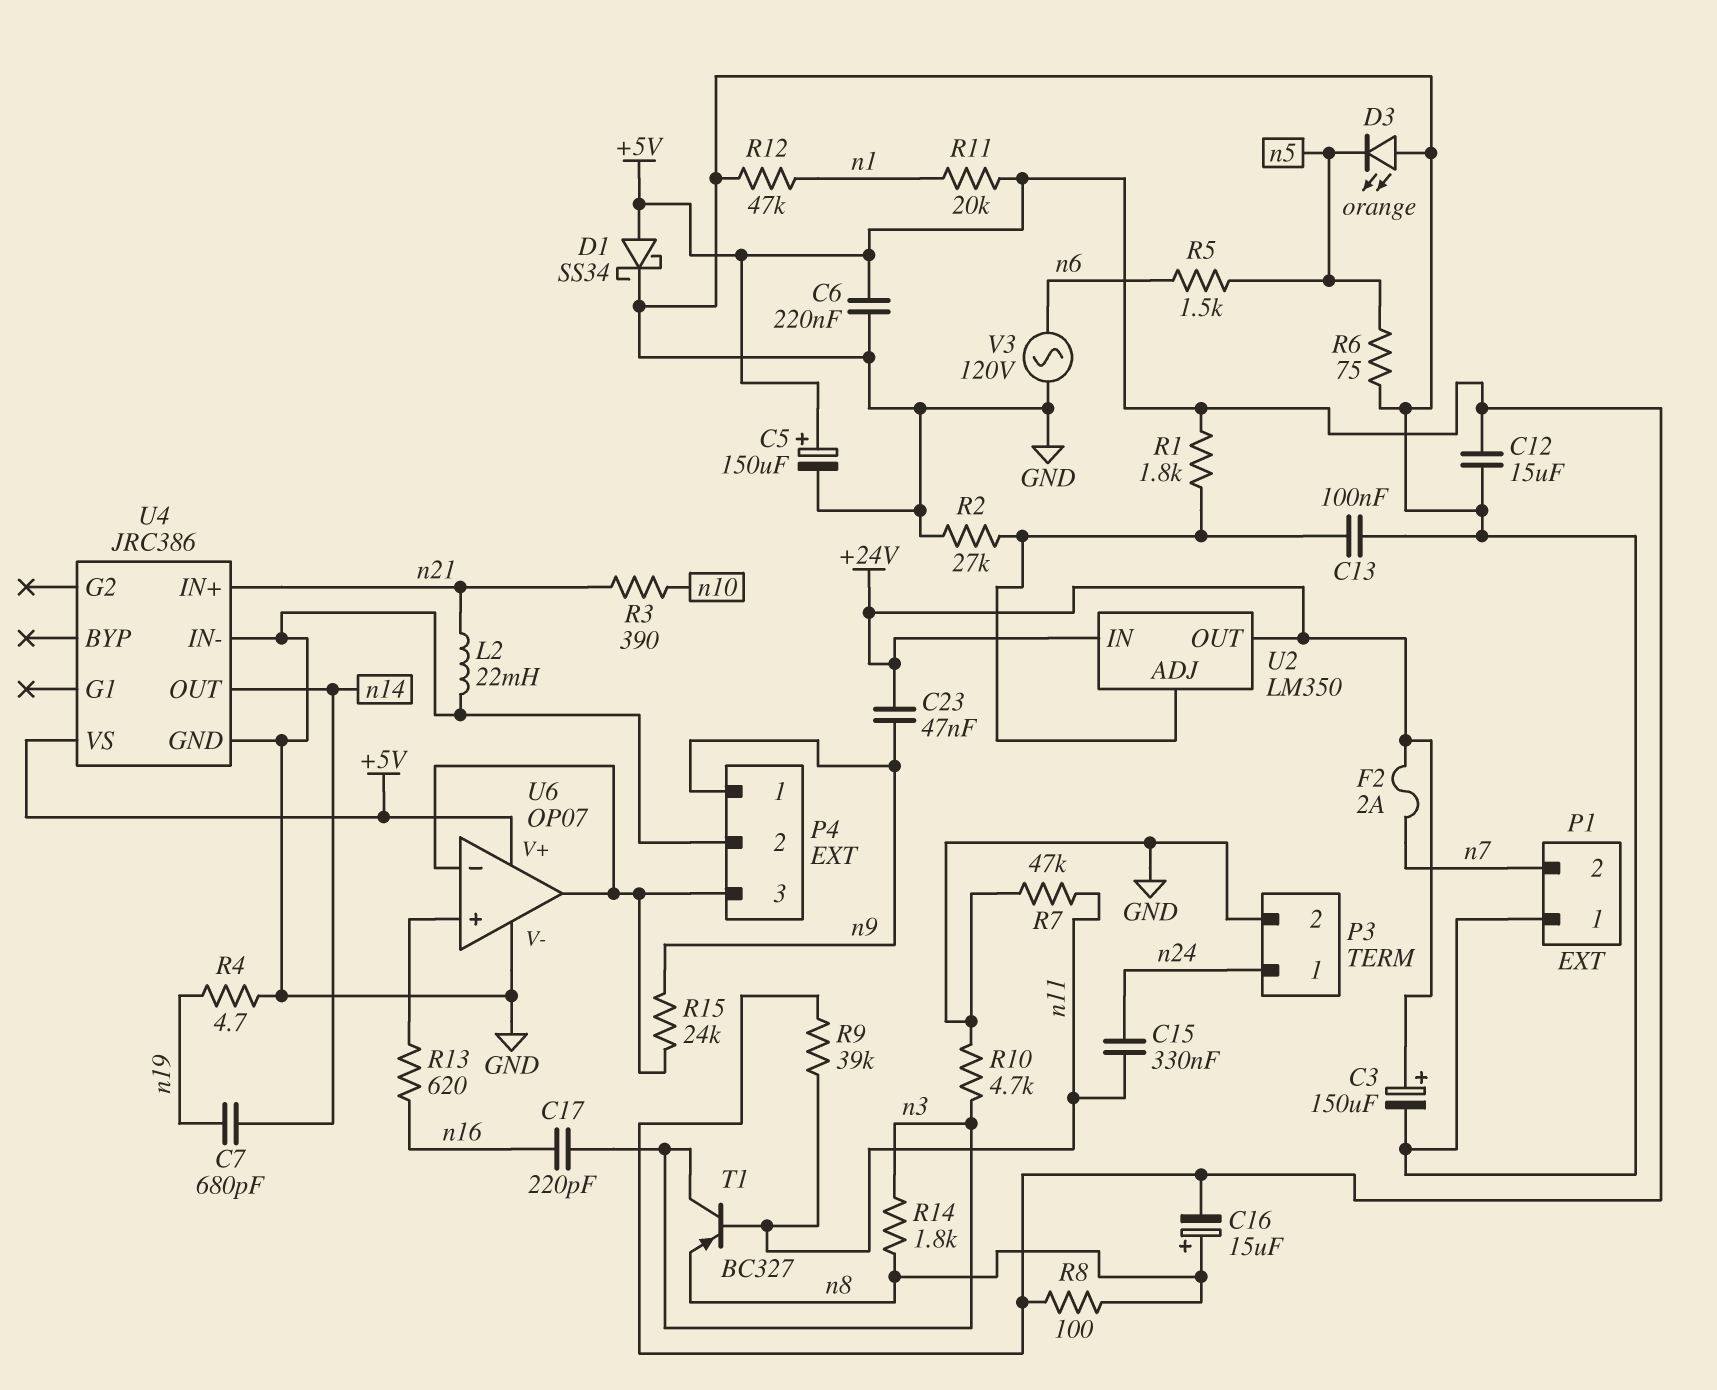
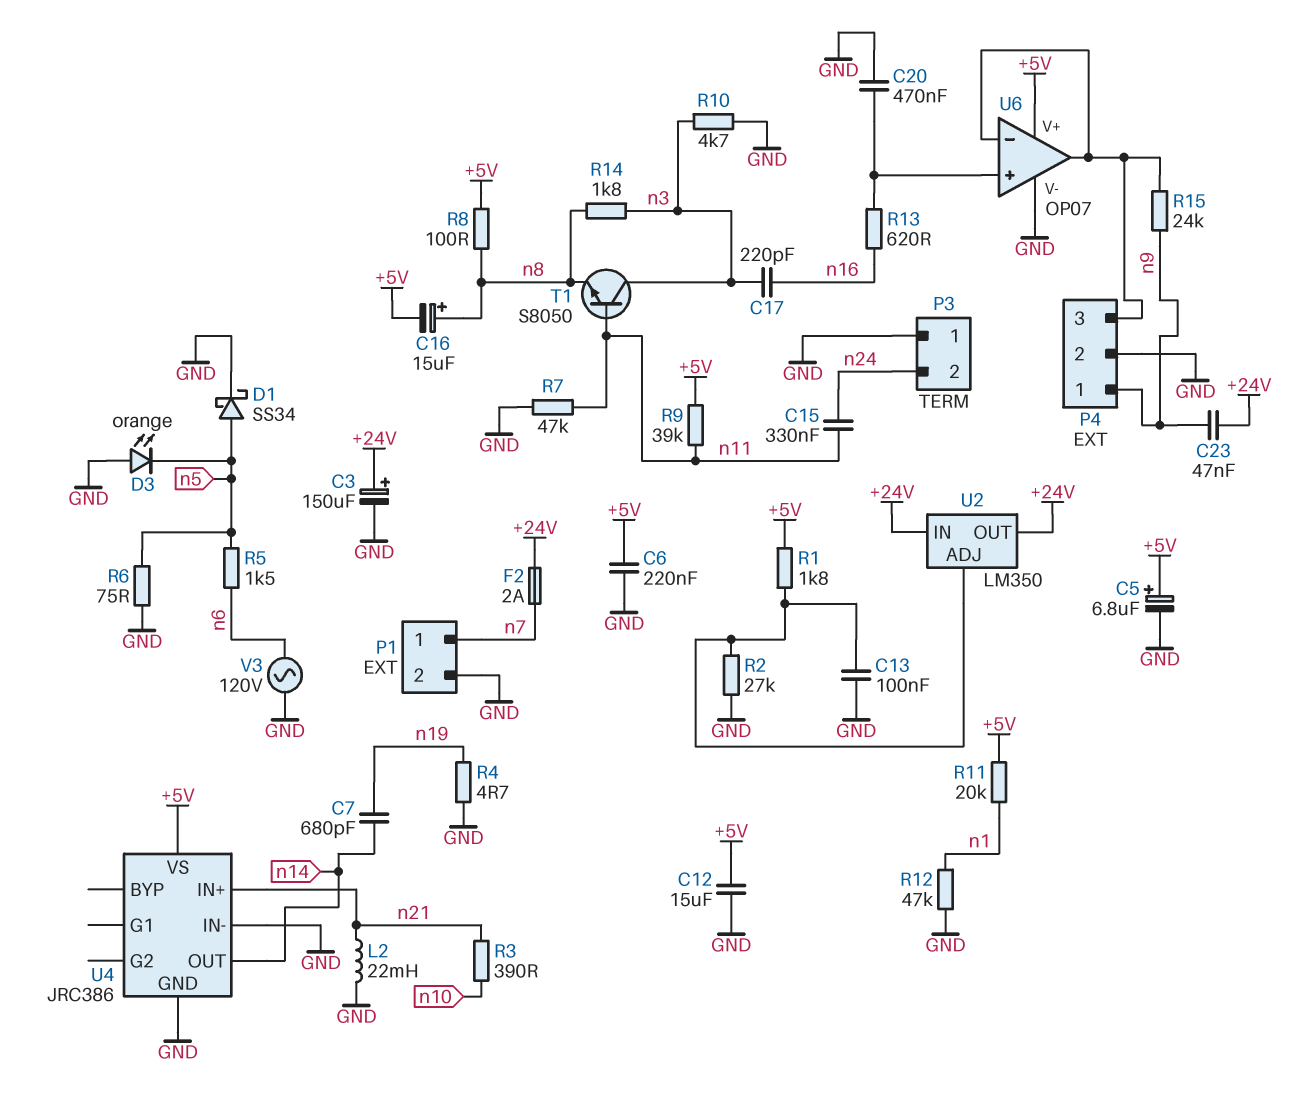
C5: 150uF (plus +5V, minus GND) -> 6.8uF (plus +5V, minus GND)
C20: none -> 470nF (GND, U6/in+)
D1: schottky SS34 (A +5V, K GND) -> schottky SS34 (A n5, K GND)
P1 pin 1: GND -> n7
P1 pin 2: n7 -> GND
P3 pin 1: n24 -> GND
P3 pin 2: GND -> n24
T1: PNP BC327 (B n11, C n3, E n8) -> NPN S8050 (B n11, C n3, E n8)

